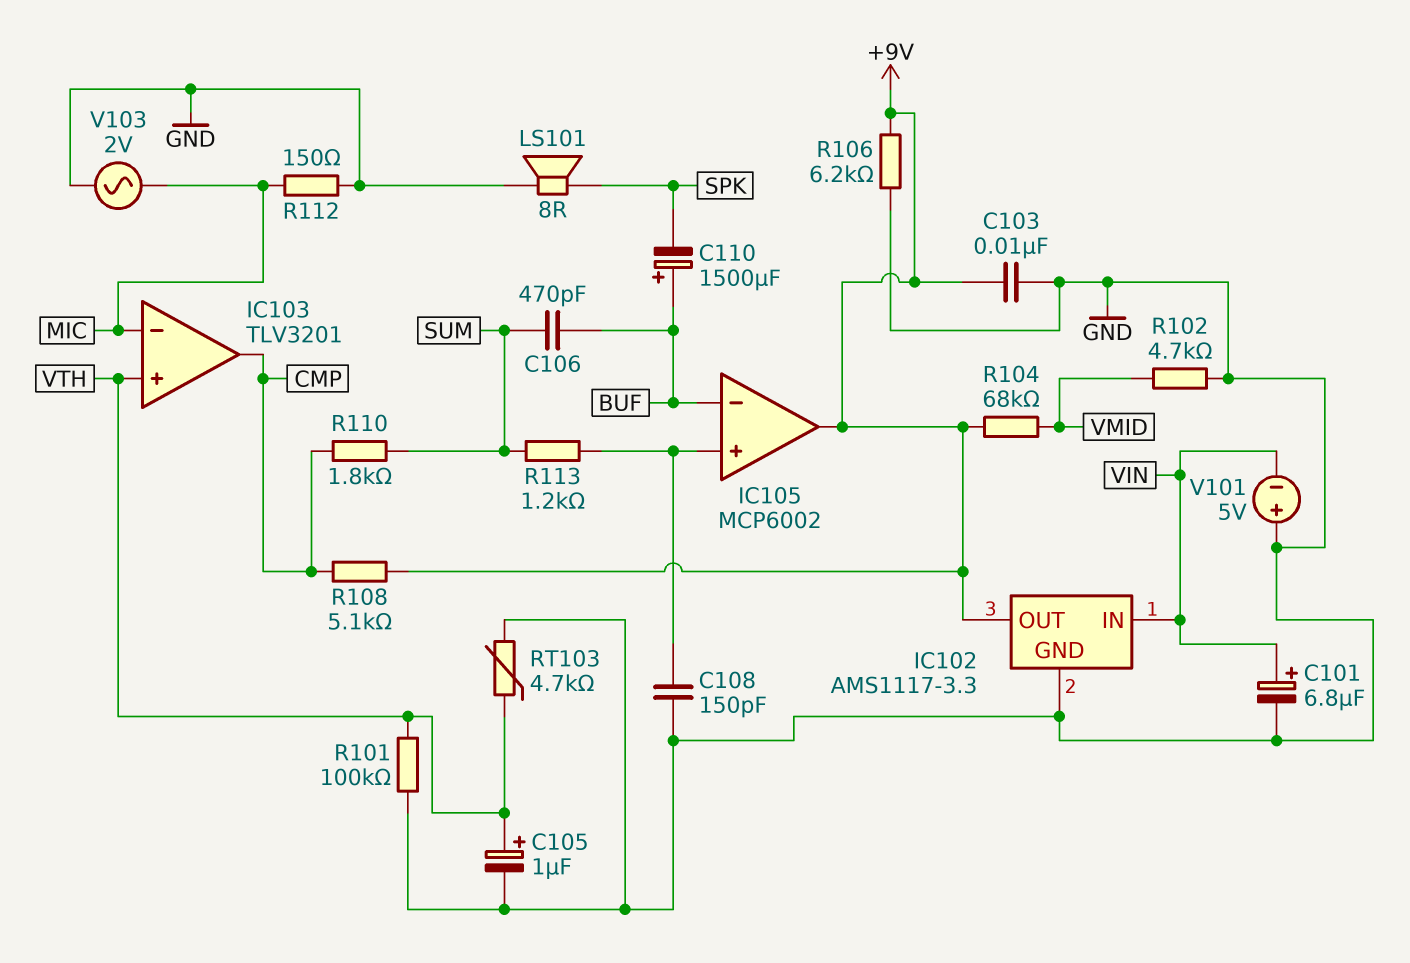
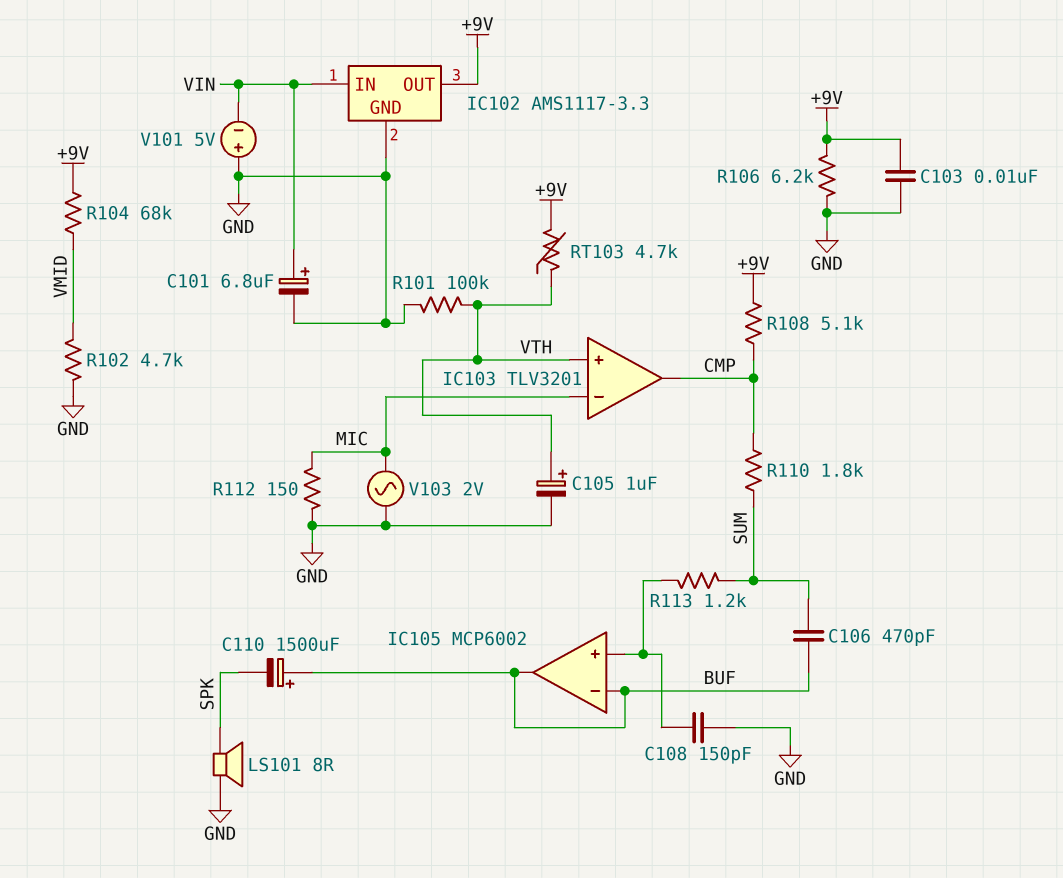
IC105 pin out: +9V -> BUF
RT103: 4.7k (GND, VTH) -> 4.7k (+9V, VTH)

